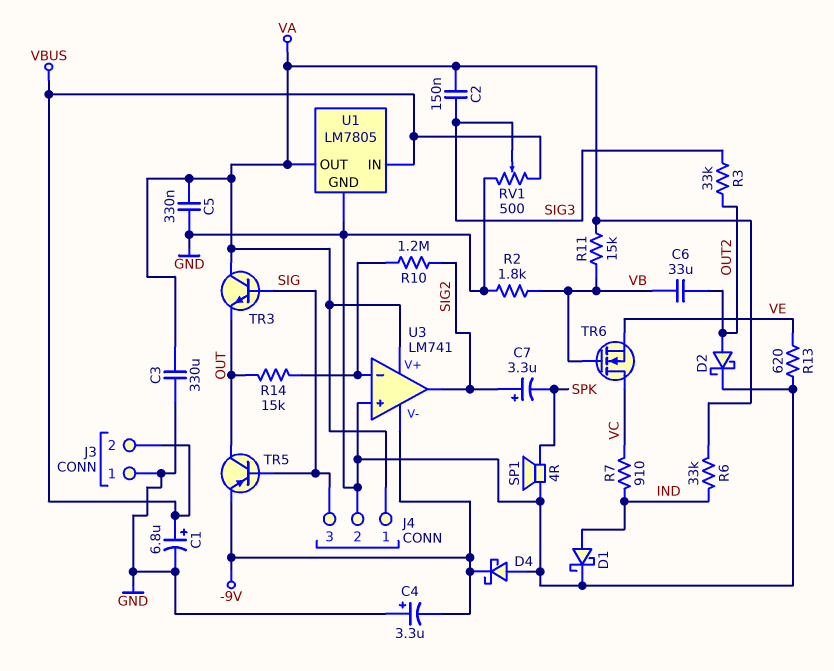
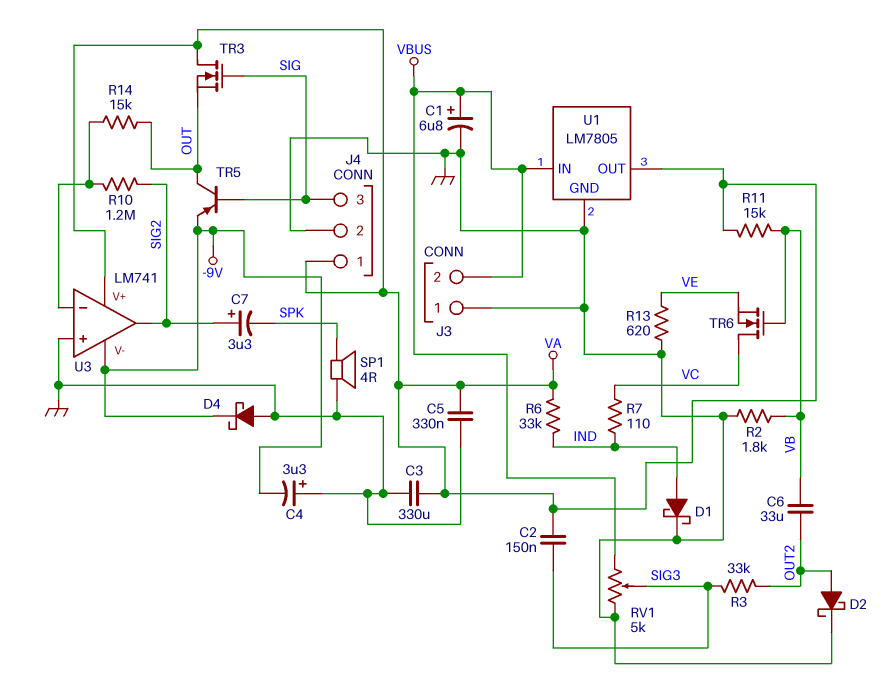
R7: 910 (IND, VC) -> 110 (IND, VC)
RV1: 500 (GND, VBUS, wiper SIG3) -> 5k (GND, VBUS, wiper SIG3)
TR3: NPN (B SIG, C VA, E OUT) -> NMOS (G SIG, D VA, S OUT)

